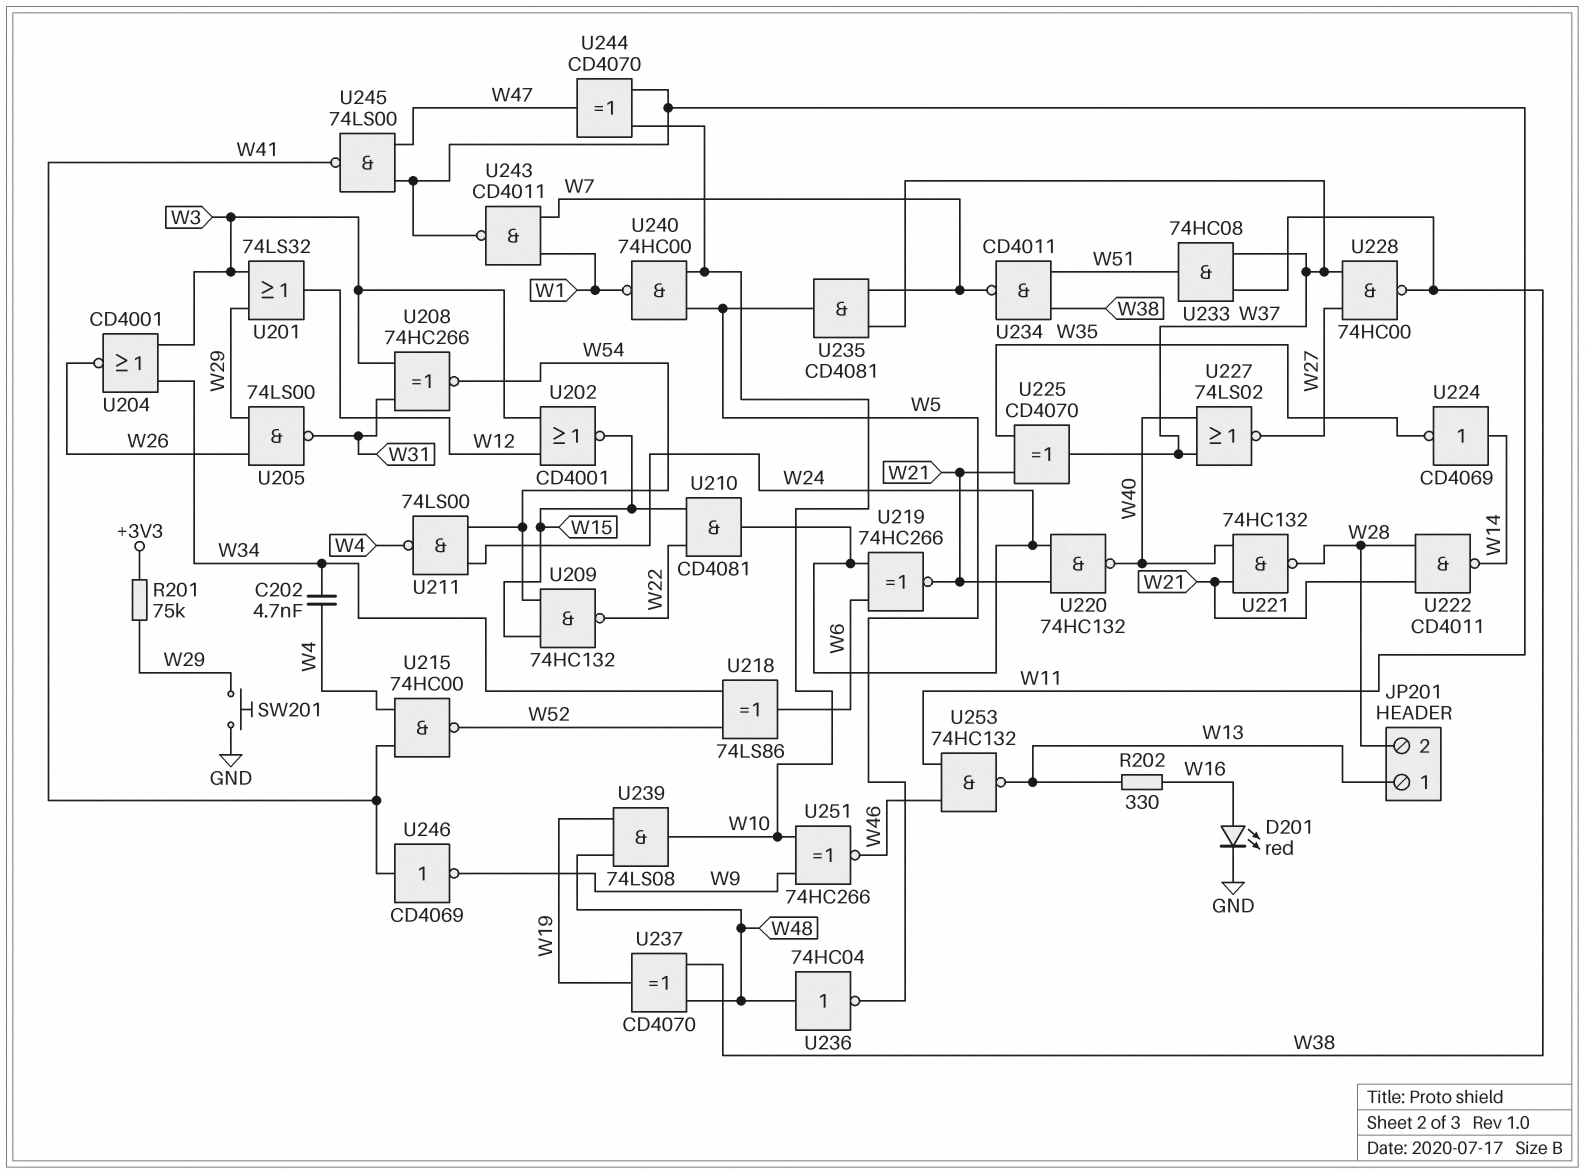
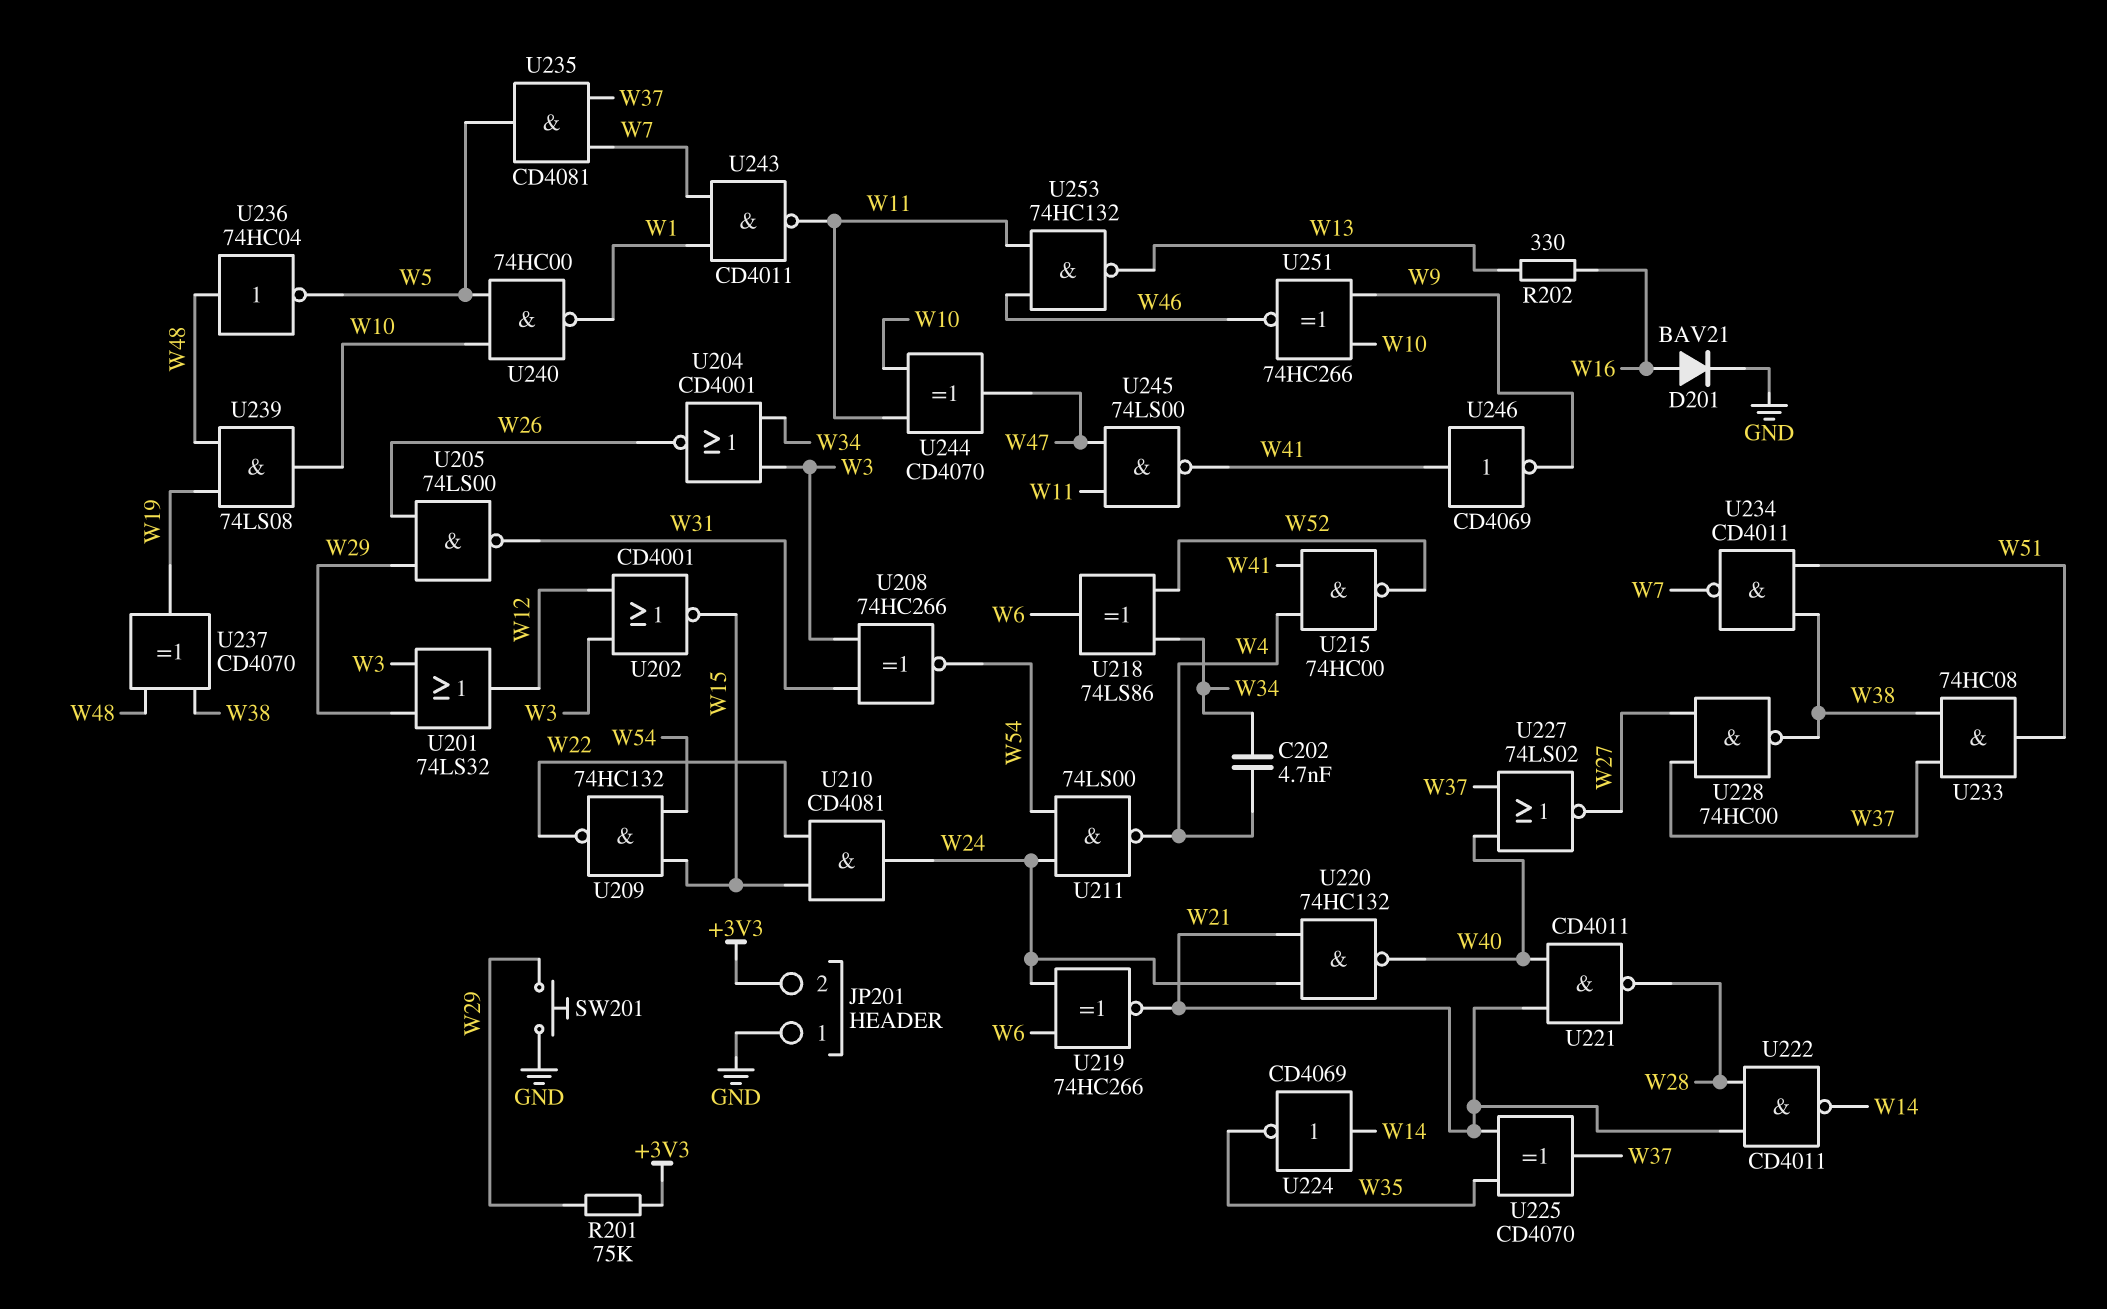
D201: LED red (A W16, K GND) -> diode BAV21 (A W16, K GND)
JP201 pin 1: W13 -> GND
JP201 pin 2: W28 -> +3V3
U221: NAND 74HC132 (in W21, in W40, out W28) -> NAND CD4011 (in W21, in W40, out W28)

